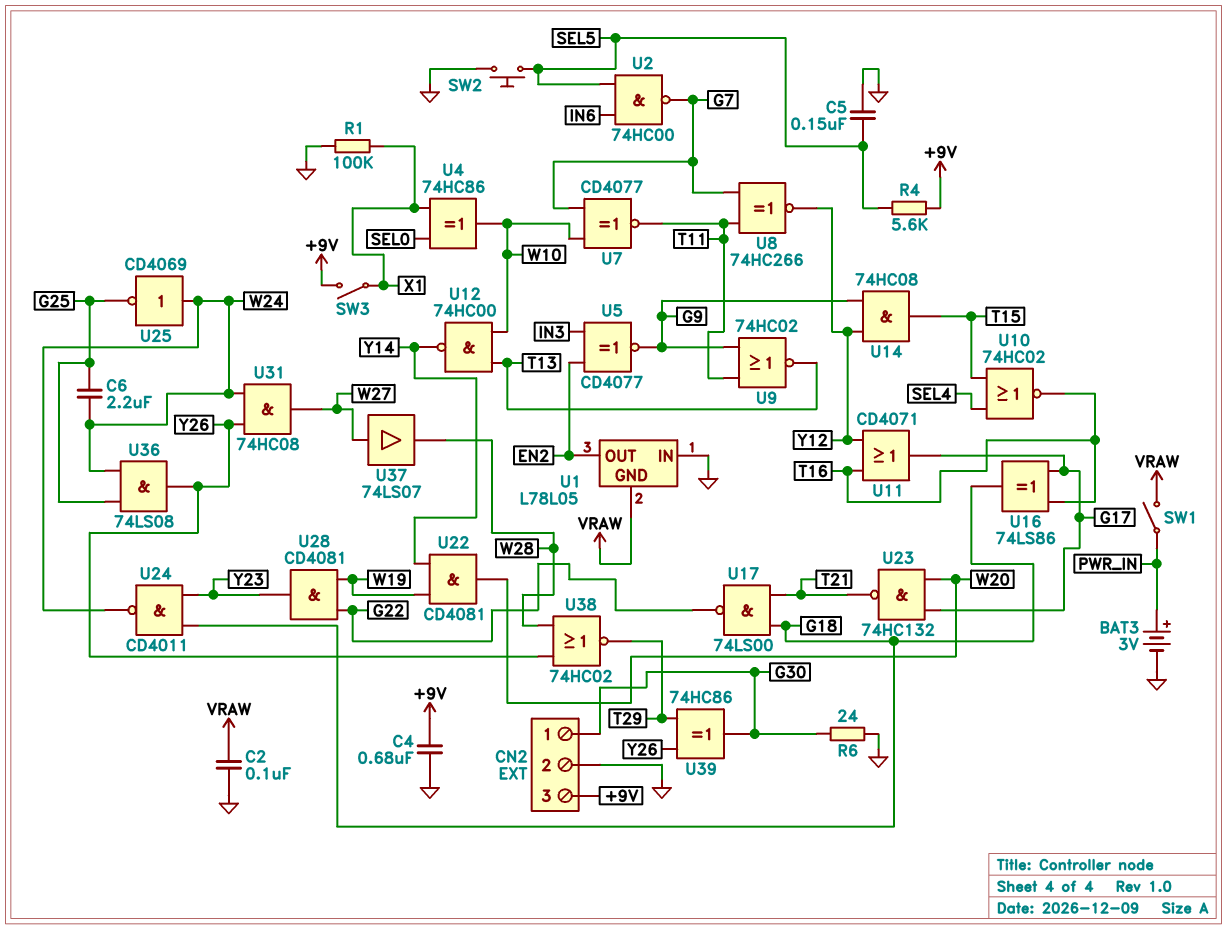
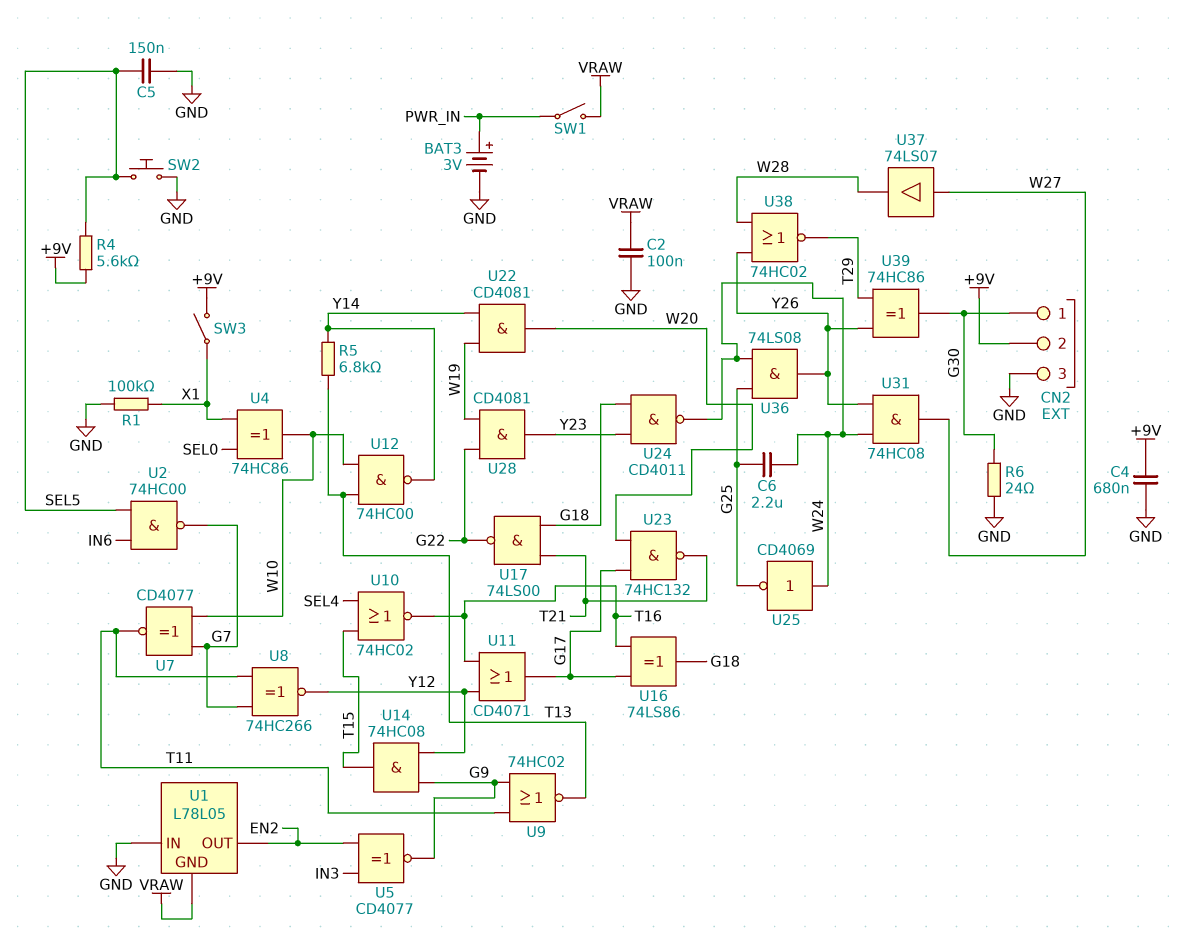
CN2 pin 2: GND -> +9V
CN2 pin 3: +9V -> GND
R5: none -> 6.8k (T13, Y14)

